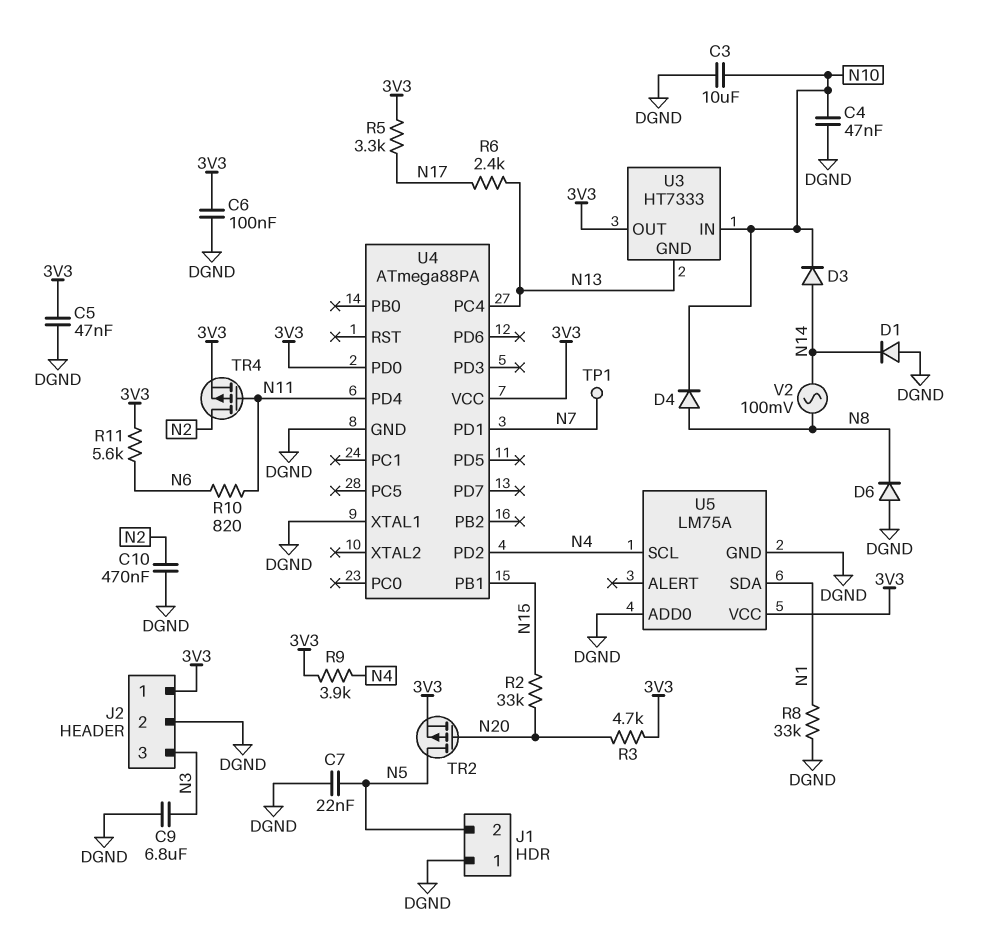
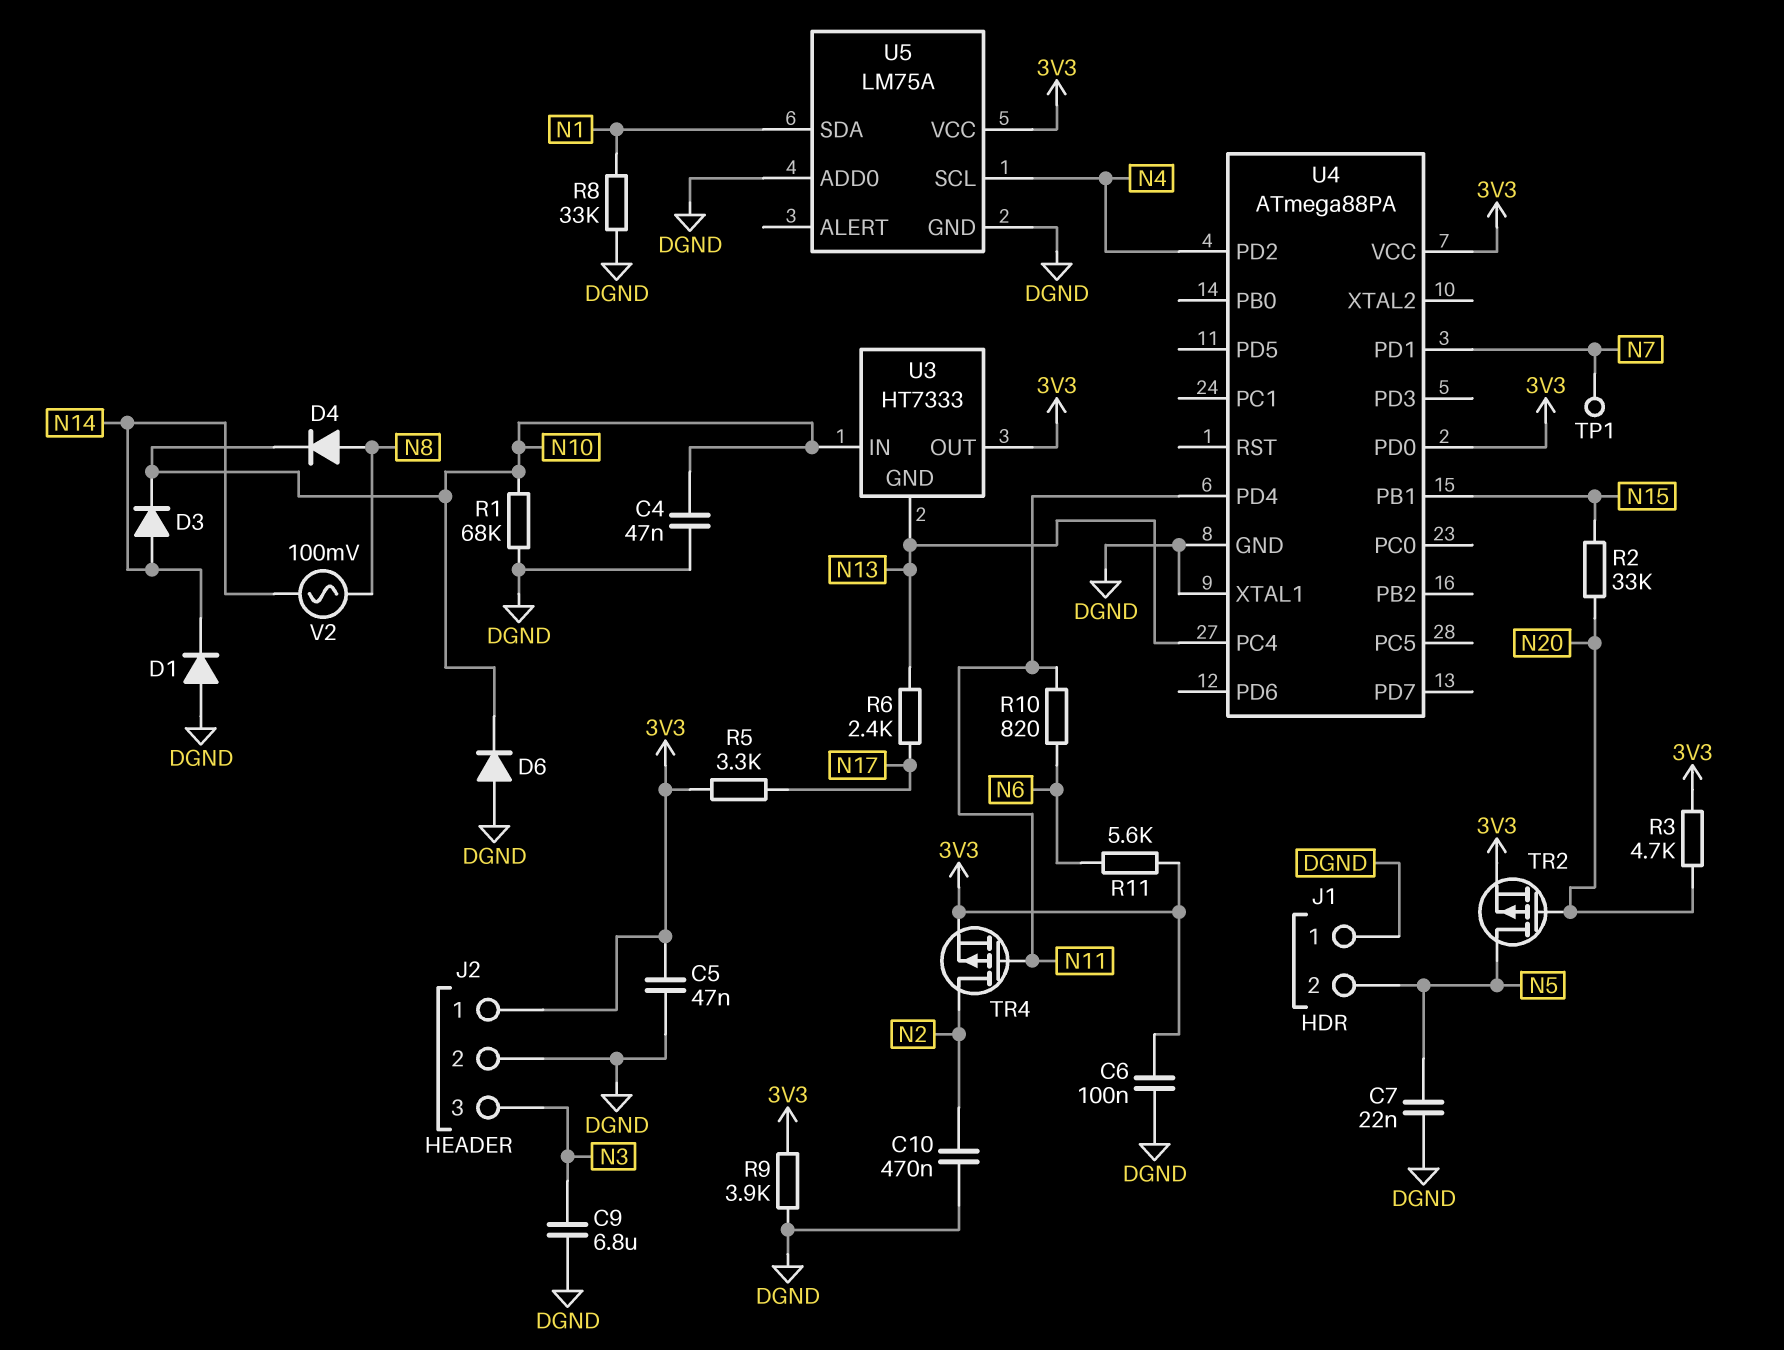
C3: 10uF (DGND, N10) -> none
D6: diode (A DGND, K N8) -> diode (A DGND, K N10)
R1: none -> 68k (DGND, N10)
R9: 3.9k (3V3, N4) -> 3.9k (3V3, DGND)

